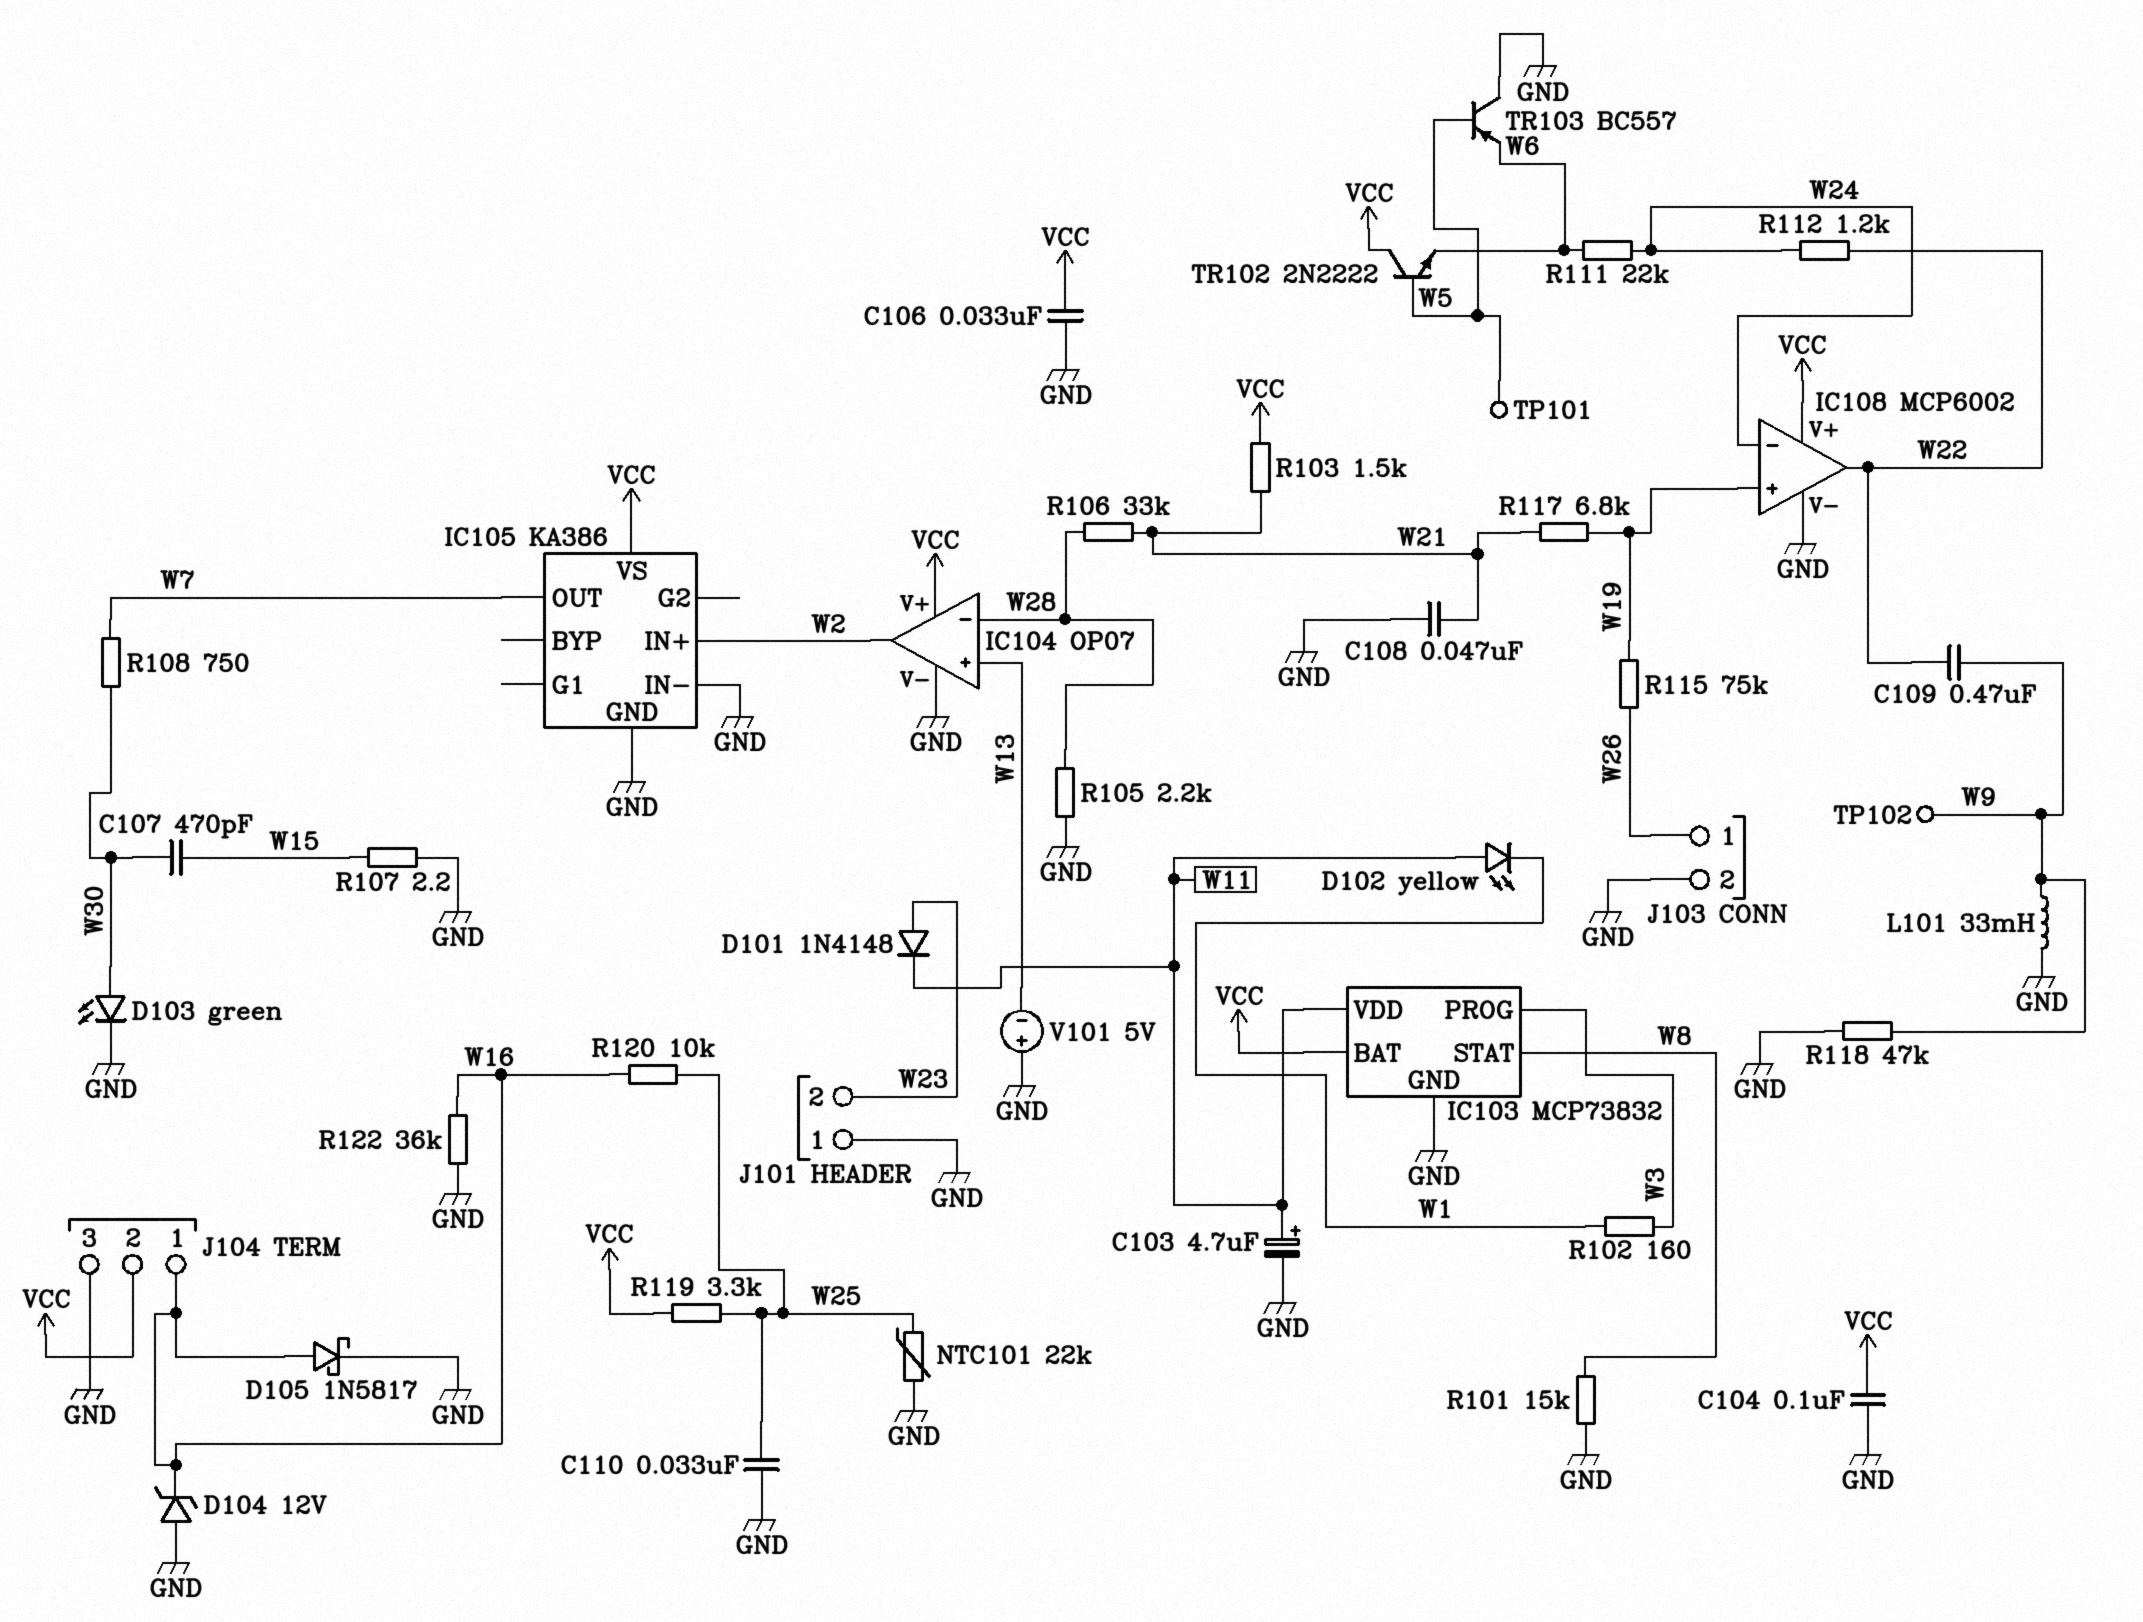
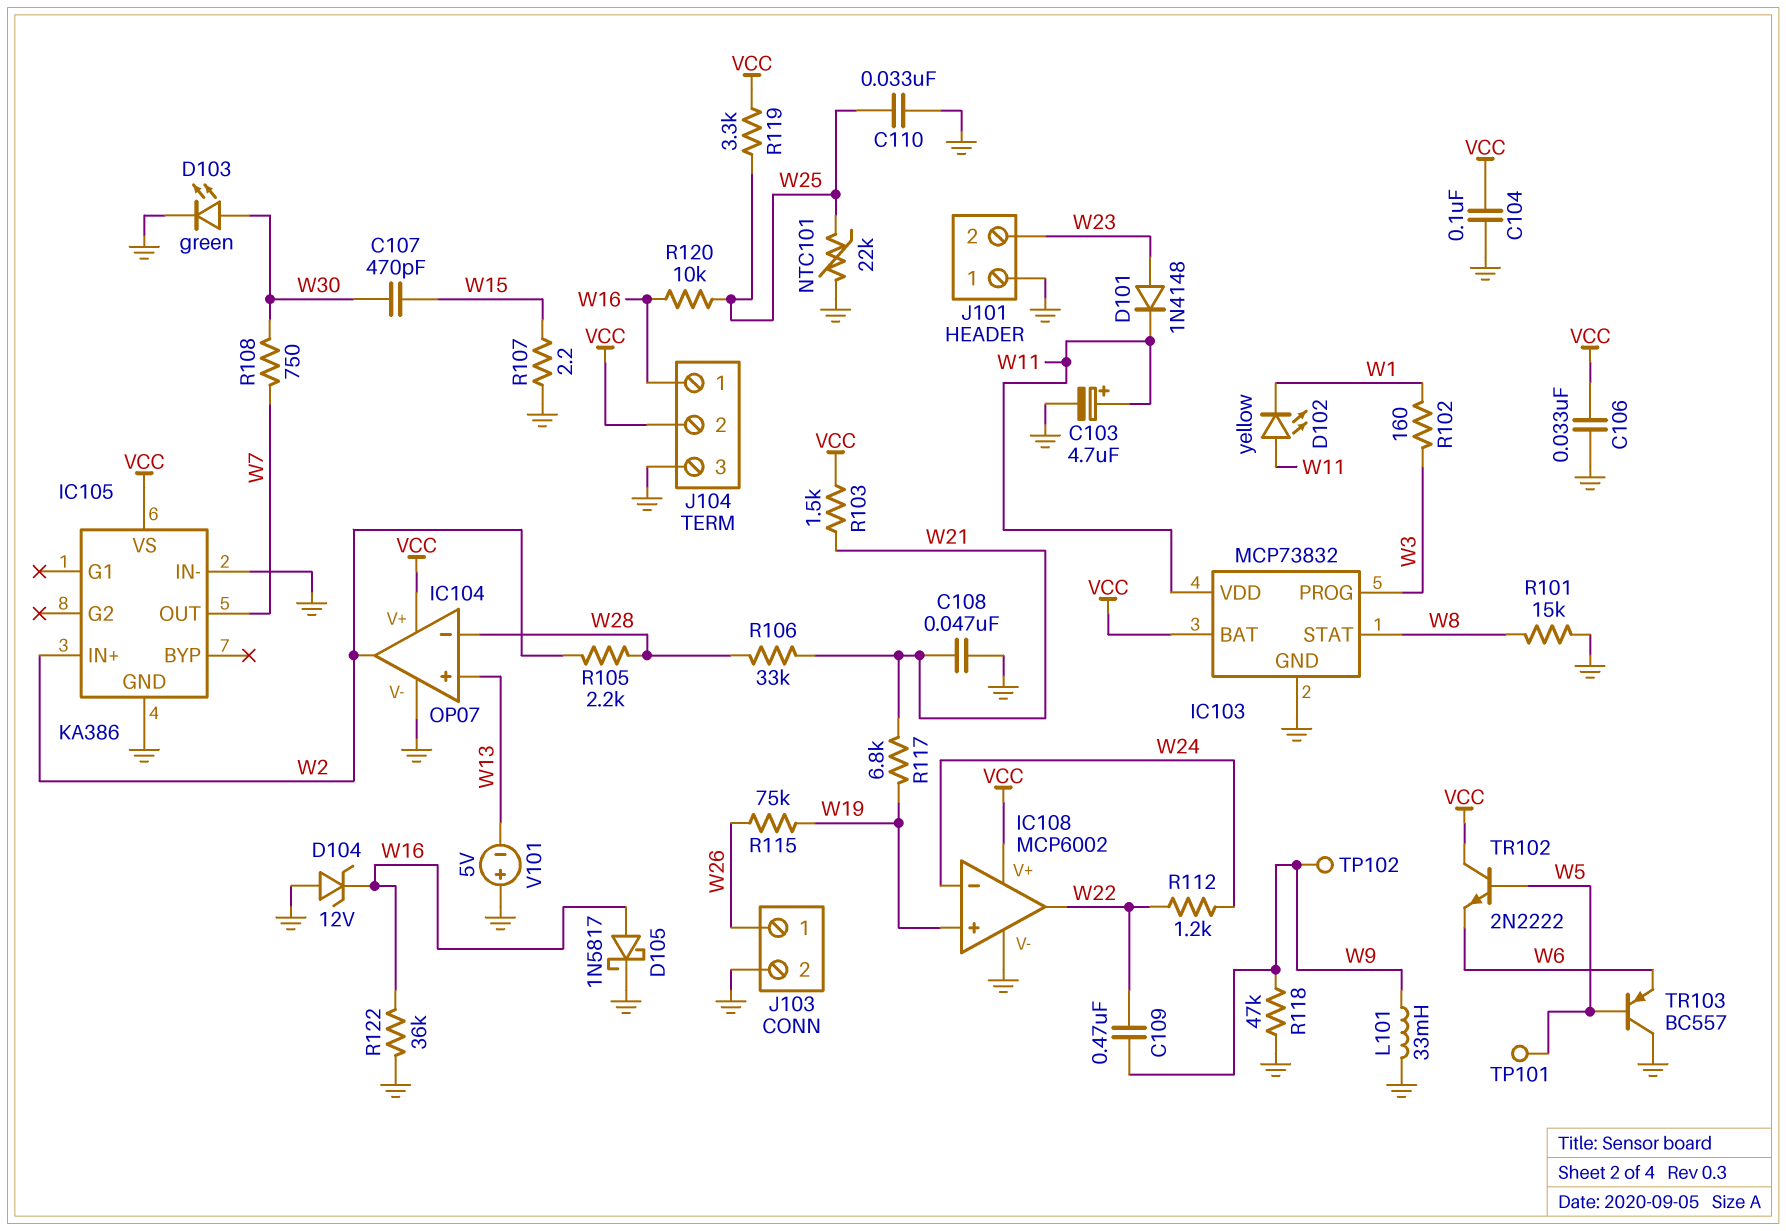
R105: 2.2k (GND, W28) -> 2.2k (W2, W28)
R111: 22k (W6, W24) -> none

